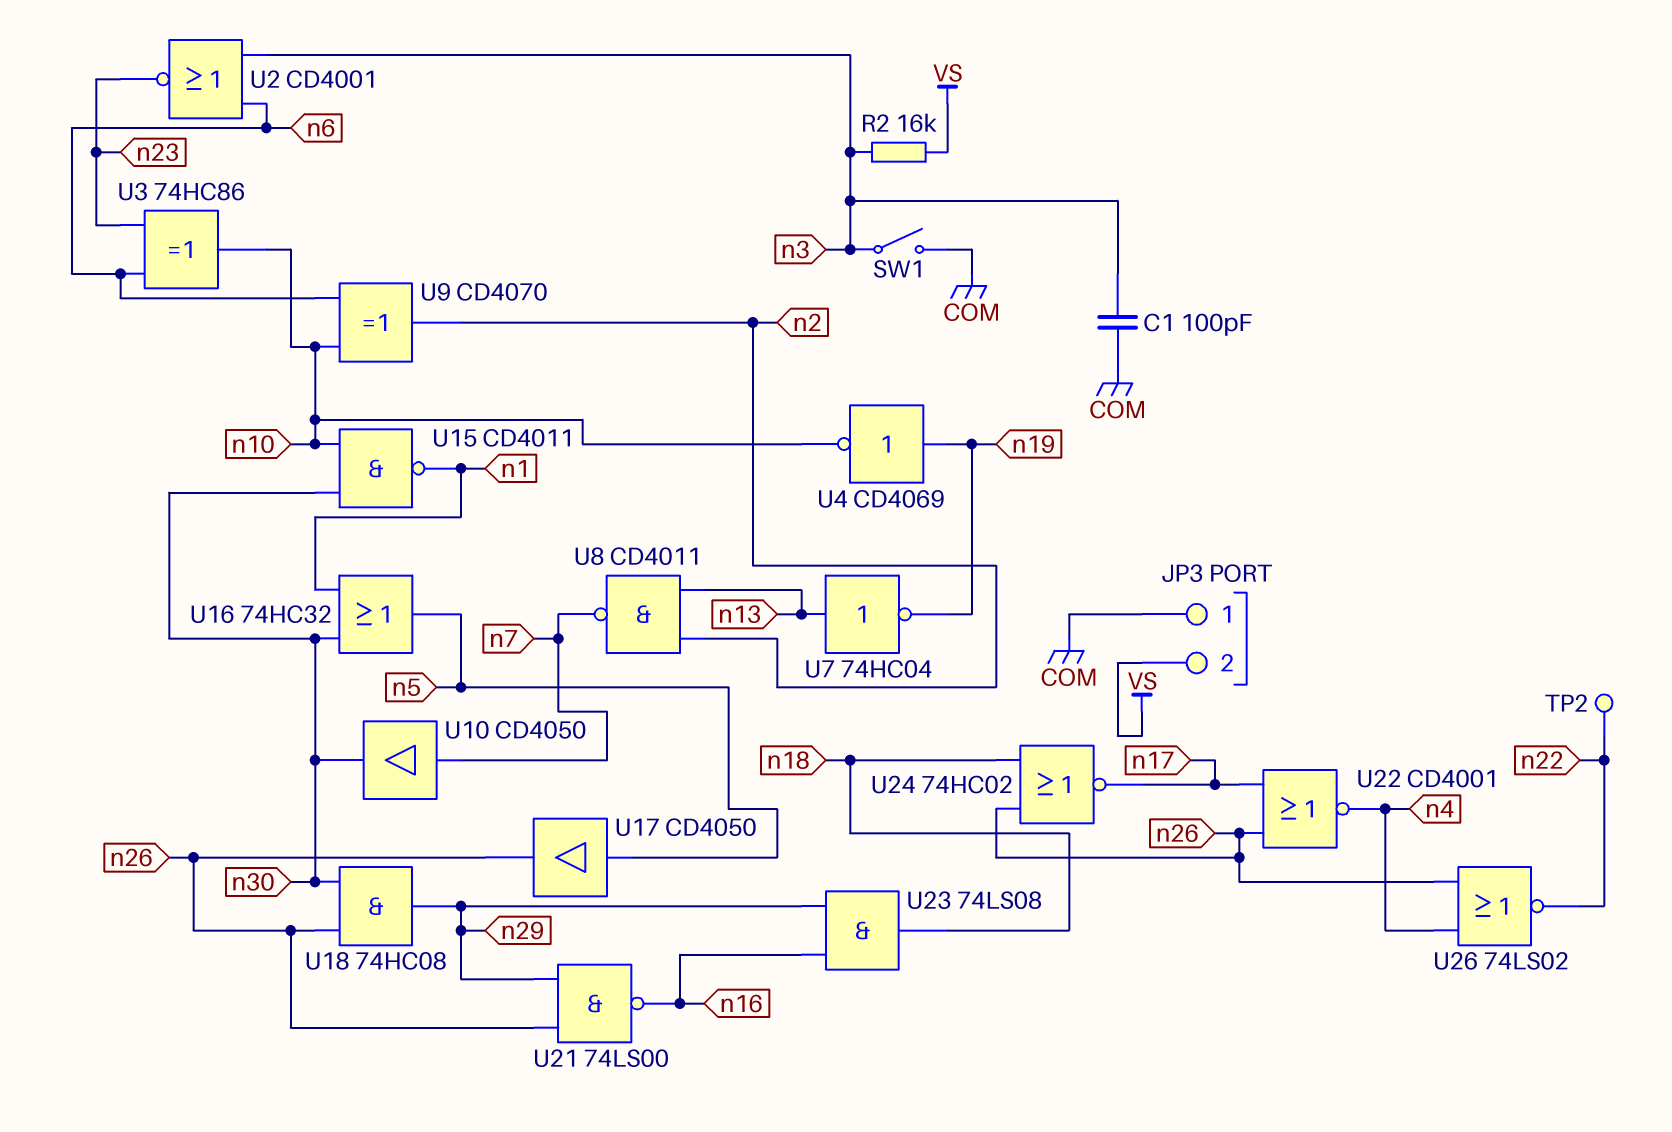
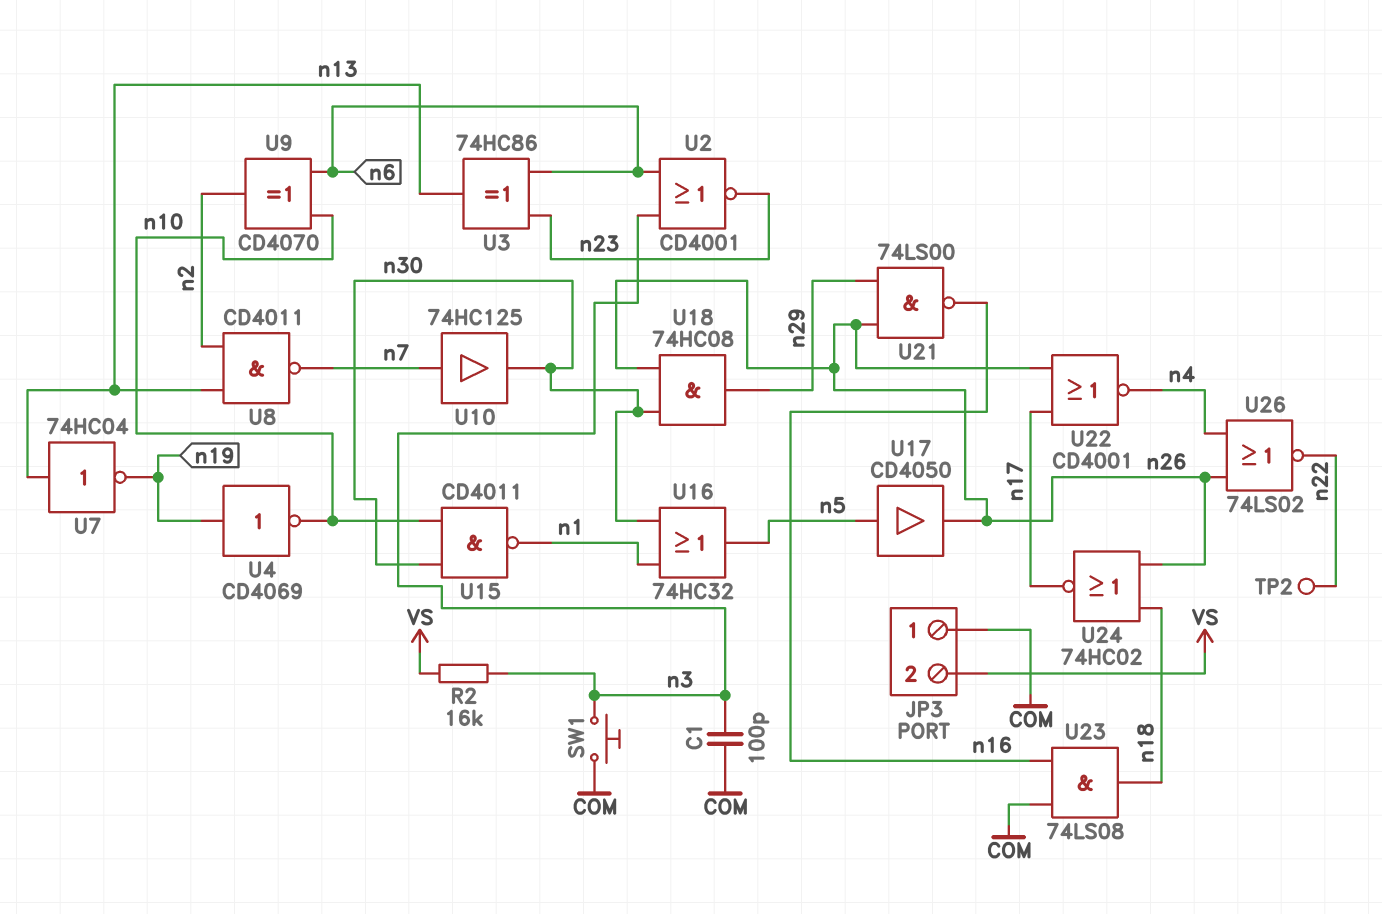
SW1: switch (COM, n3) -> button (COM, n3)
U3: XOR 74HC86 (in n6, in n23, out n10) -> XOR 74HC86 (in n6, in n23, out n13)
U10: buffer CD4050 (in n7, out n30) -> buffer 74HC125 (in n7, out n30)
U23: AND 74LS08 (in n16, in n29, out n18) -> AND 74LS08 (in COM, in n16, out n18)

